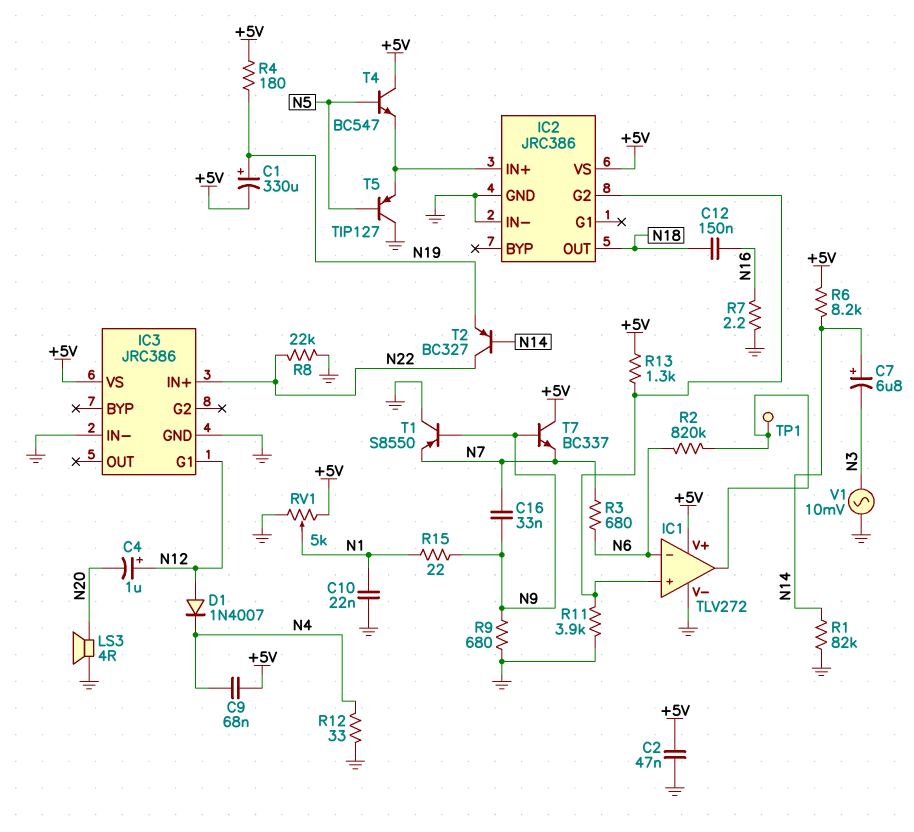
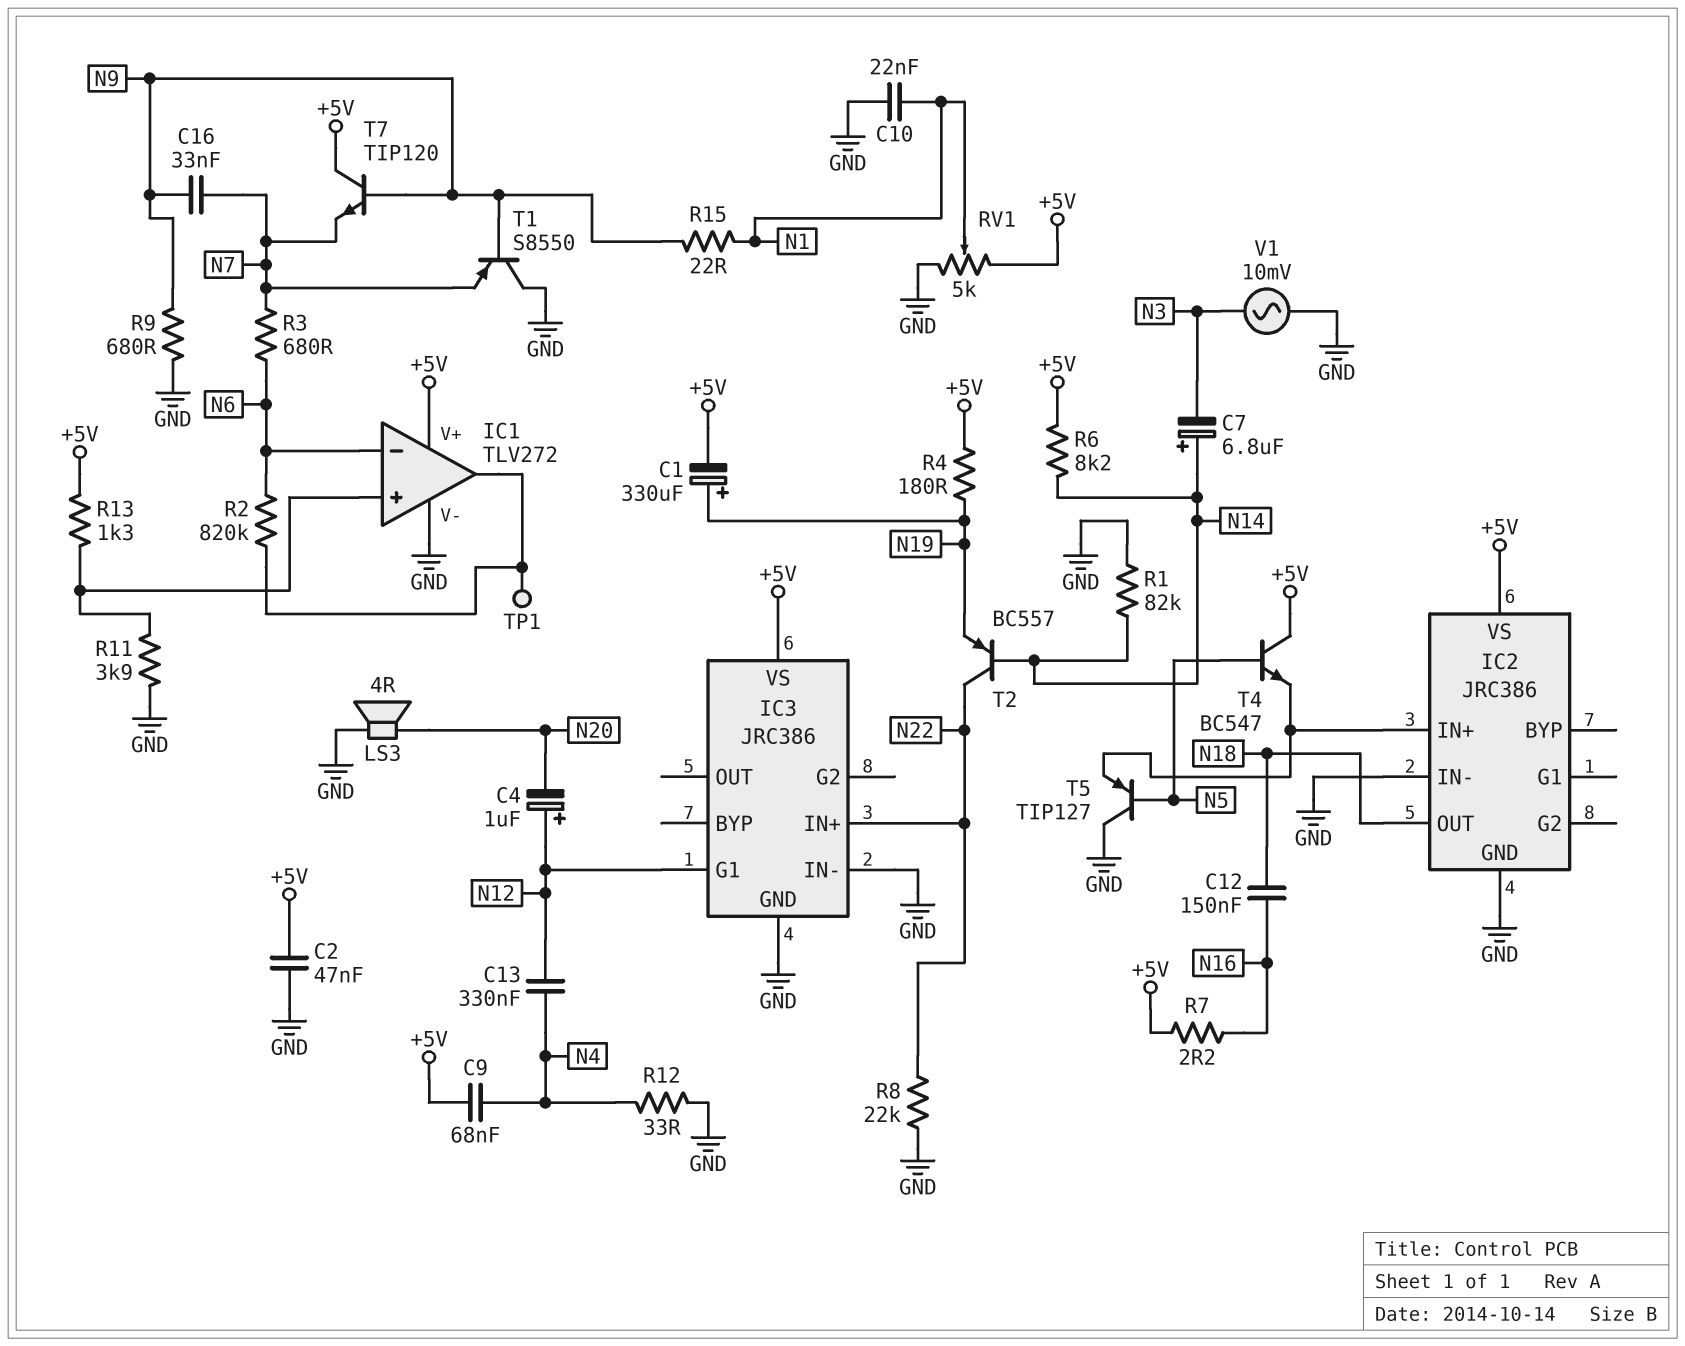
C13: none -> 330nF (N4, N12)
D1: diode 1N4007 (A N12, K N4) -> none
IC2 pin G2: IC1/in+ -> none
R7: 2.2 (GND, N16) -> 2.2 (+5V, N16)
T2: PNP BC327 (B N14, C N22, E N19) -> PNP BC557 (B N14, C N22, E N19)
T7: NPN BC337 (B N9, C +5V, E N7) -> NPN TIP120 (B N9, C +5V, E N7)

